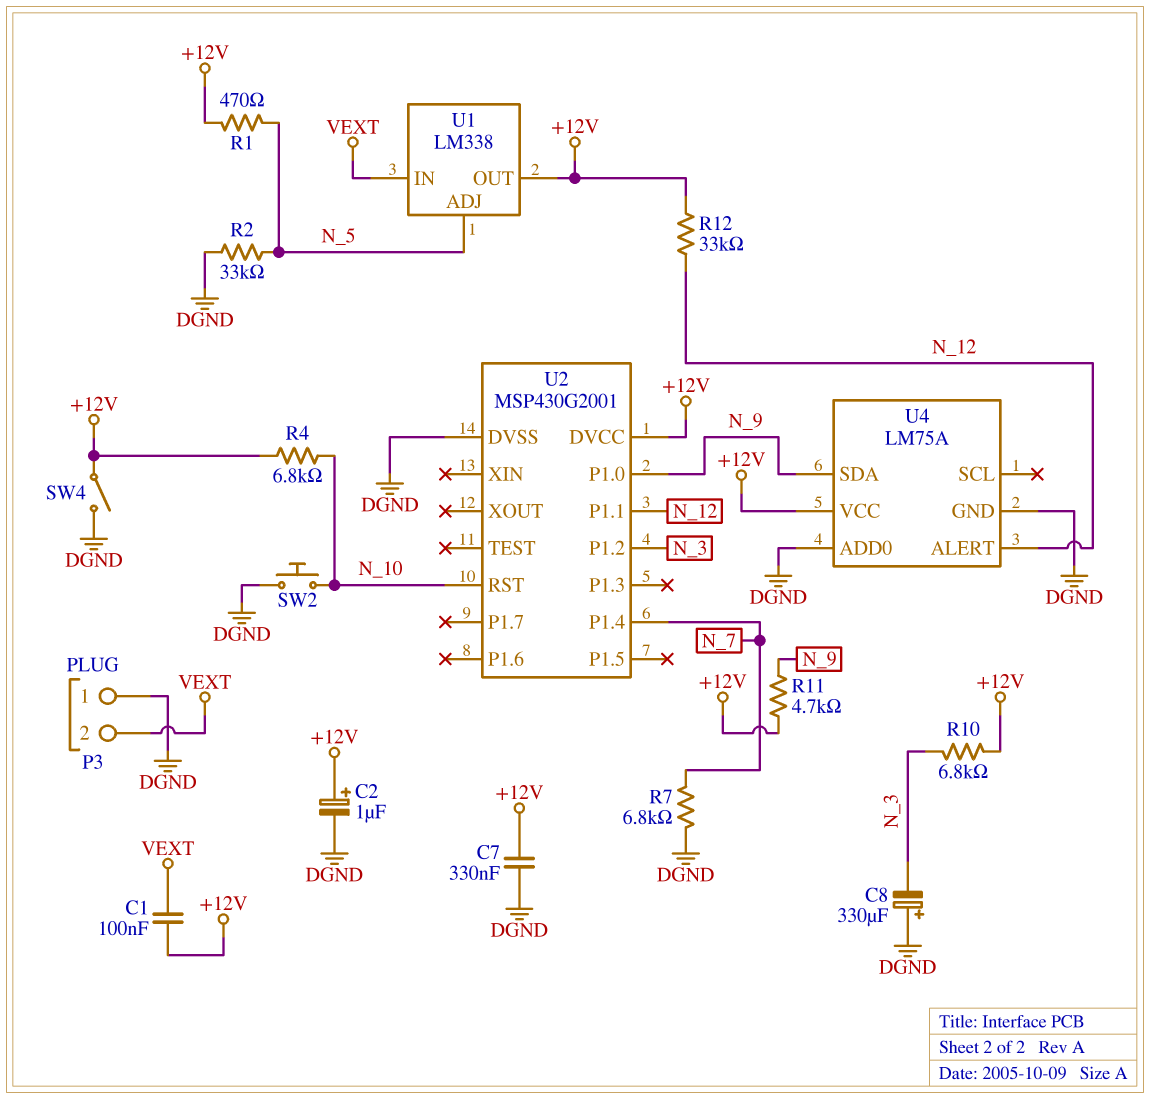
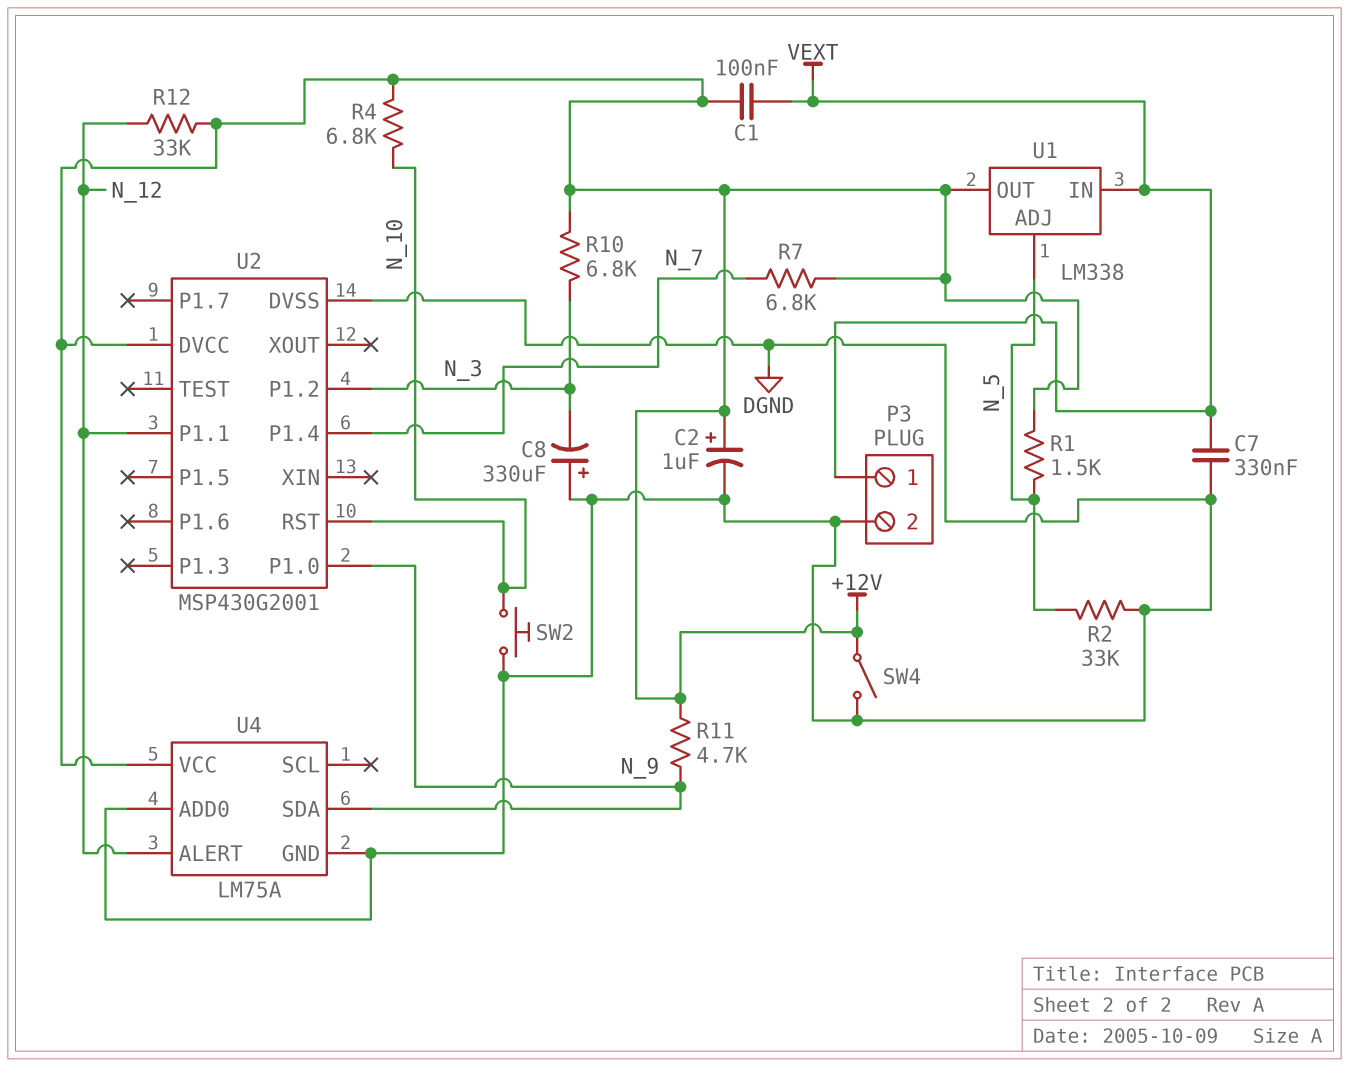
C7: 330nF (+12V, DGND) -> 330nF (DGND, VEXT)
P3 pin 1: DGND -> VEXT
P3 pin 2: VEXT -> DGND
R1: 470 (+12V, N_5) -> 1.5k (+12V, N_5)
R7: 6.8k (DGND, N_7) -> 6.8k (+12V, N_7)

